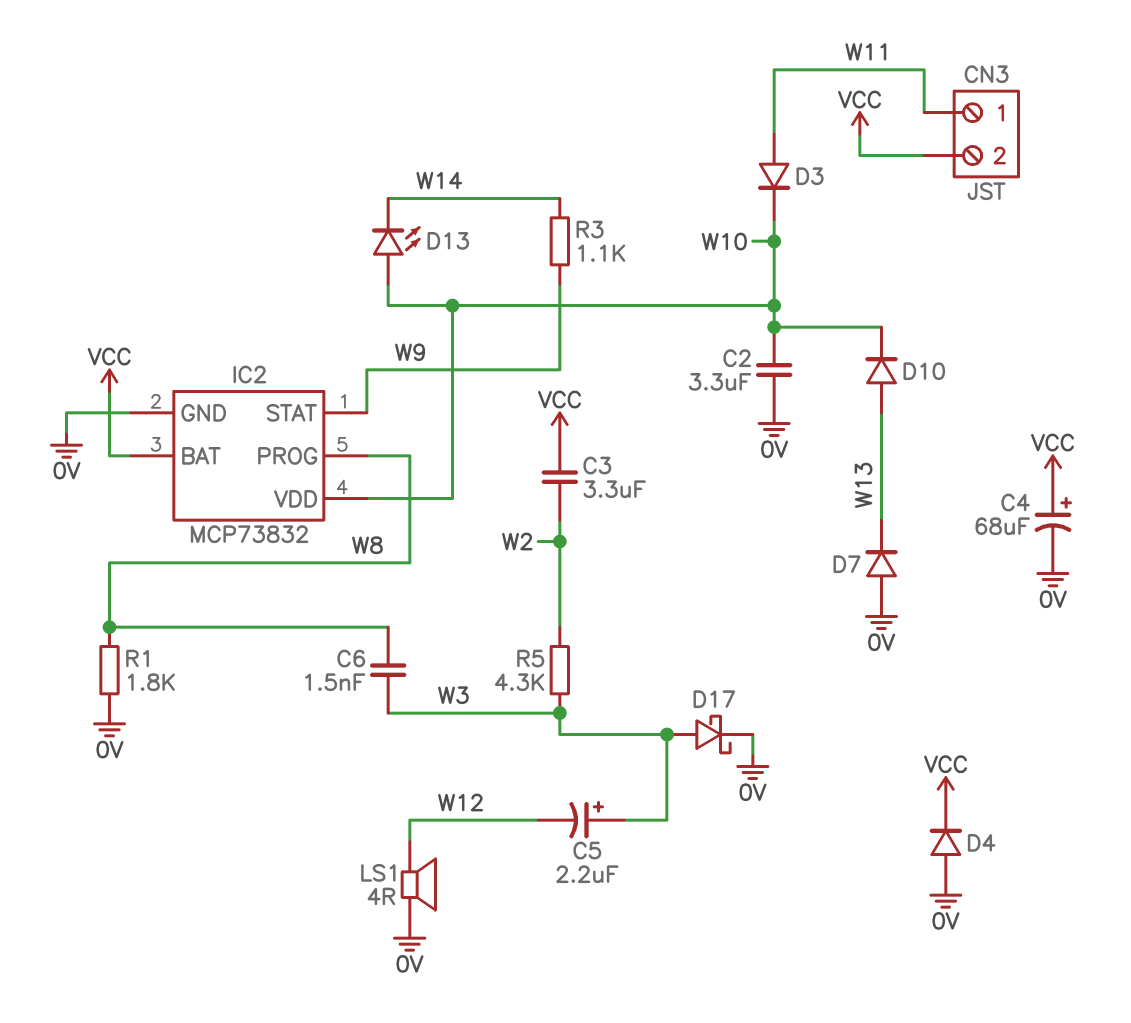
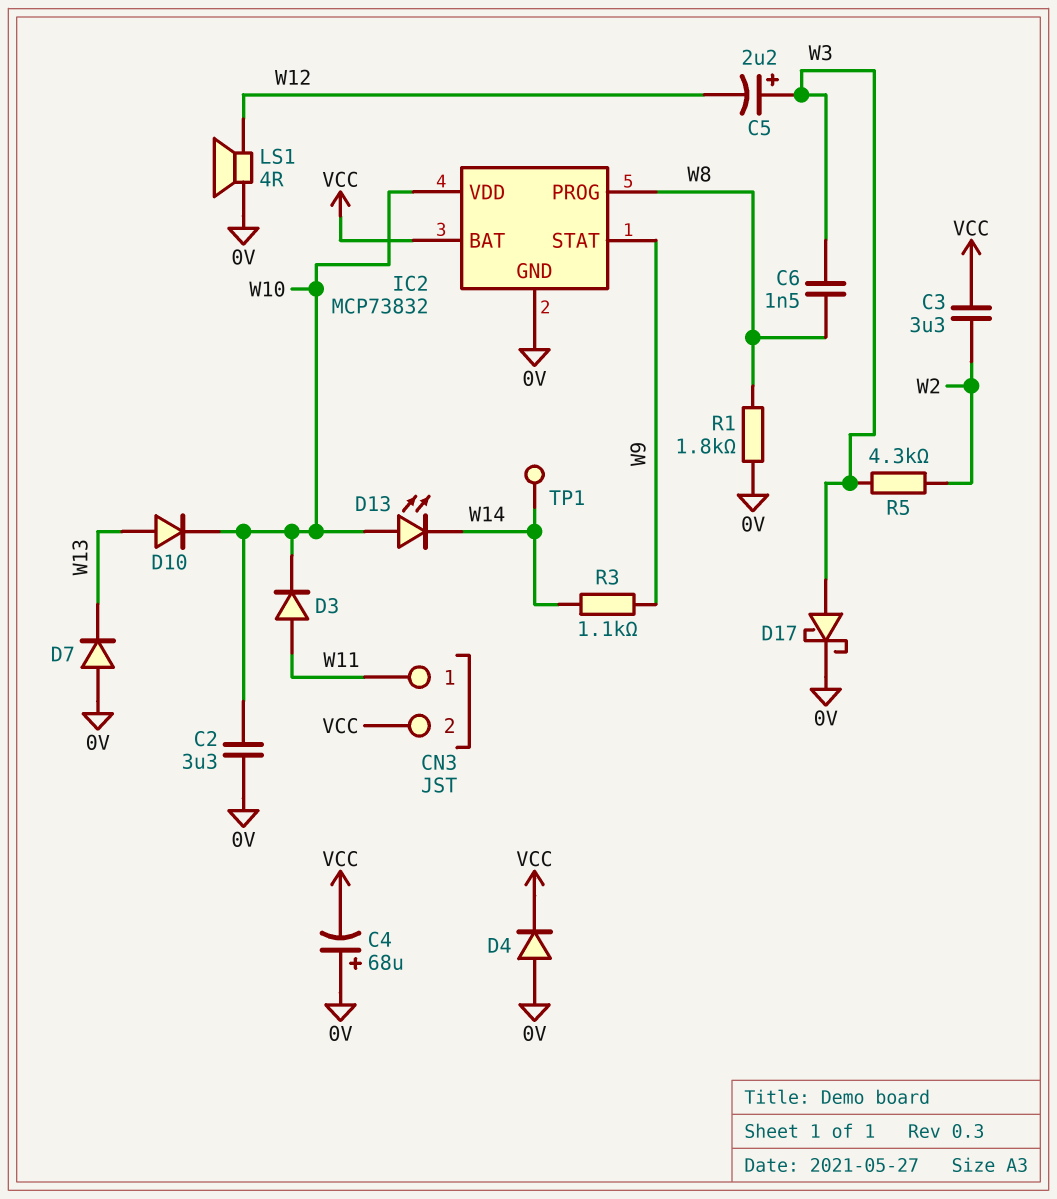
C4: 68uF (plus VCC, minus 0V) -> 68uF (plus 0V, minus VCC)
TP1: none -> test point (W14)

